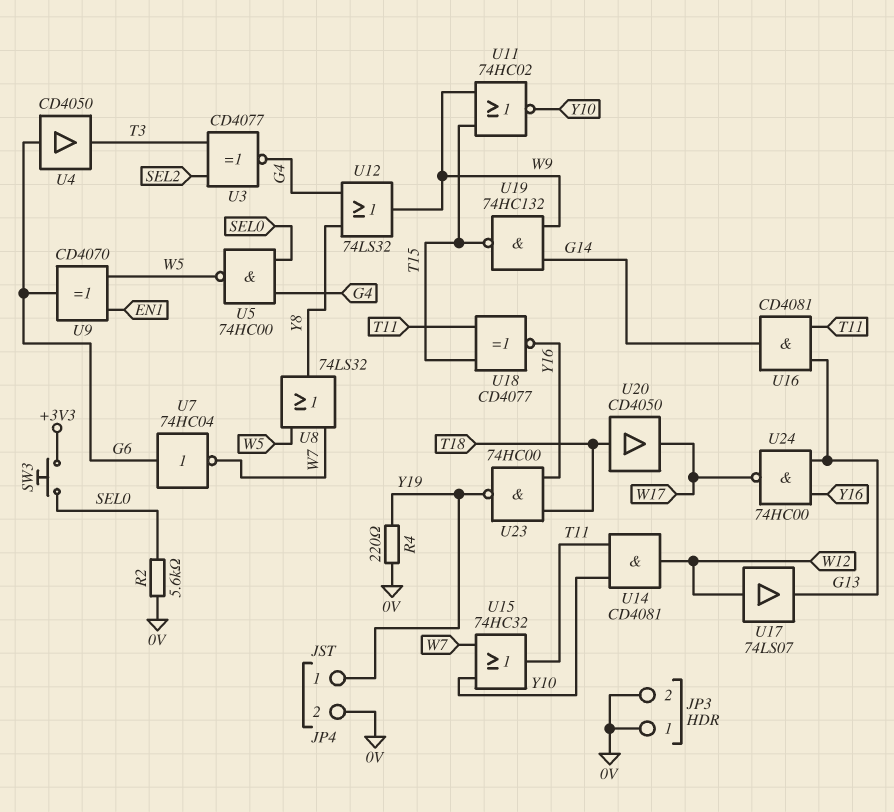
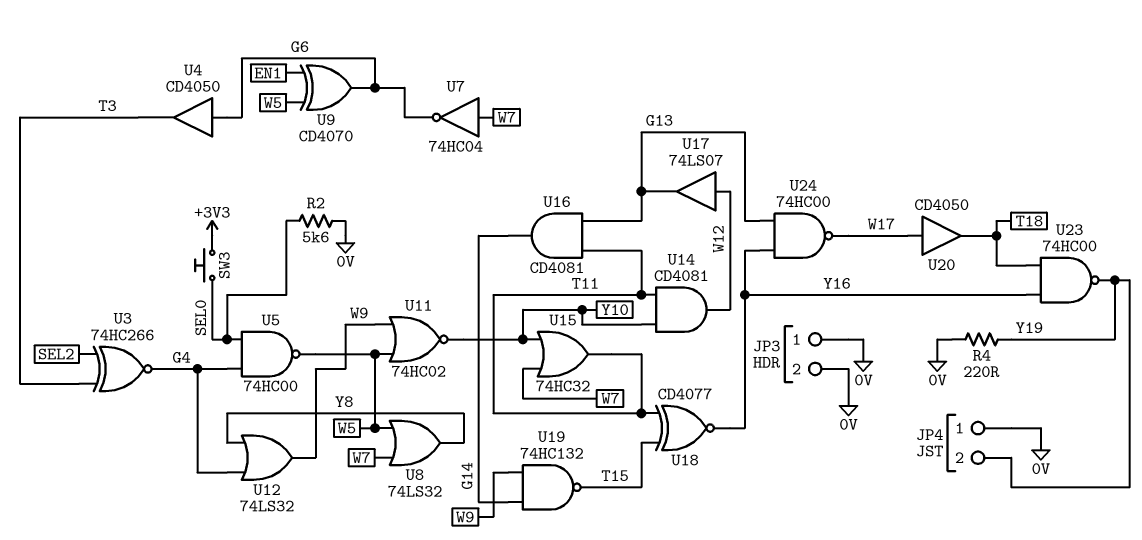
JP4 pin 1: Y19 -> 0V
JP4 pin 2: 0V -> Y19
U3: XNOR CD4077 (in SEL2, in T3, out G4) -> XNOR 74HC266 (in SEL2, in T3, out G4)
U7: NOT 74HC04 (in G6, out W7) -> NOT 74HC04 (in W7, out G6)
U11: NOR 74HC02 (in T15, in W9, out Y10) -> NOR 74HC02 (in W5, in W9, out Y10)
U20: buffer CD4050 (in T18, out W17) -> buffer CD4050 (in W17, out T18)

